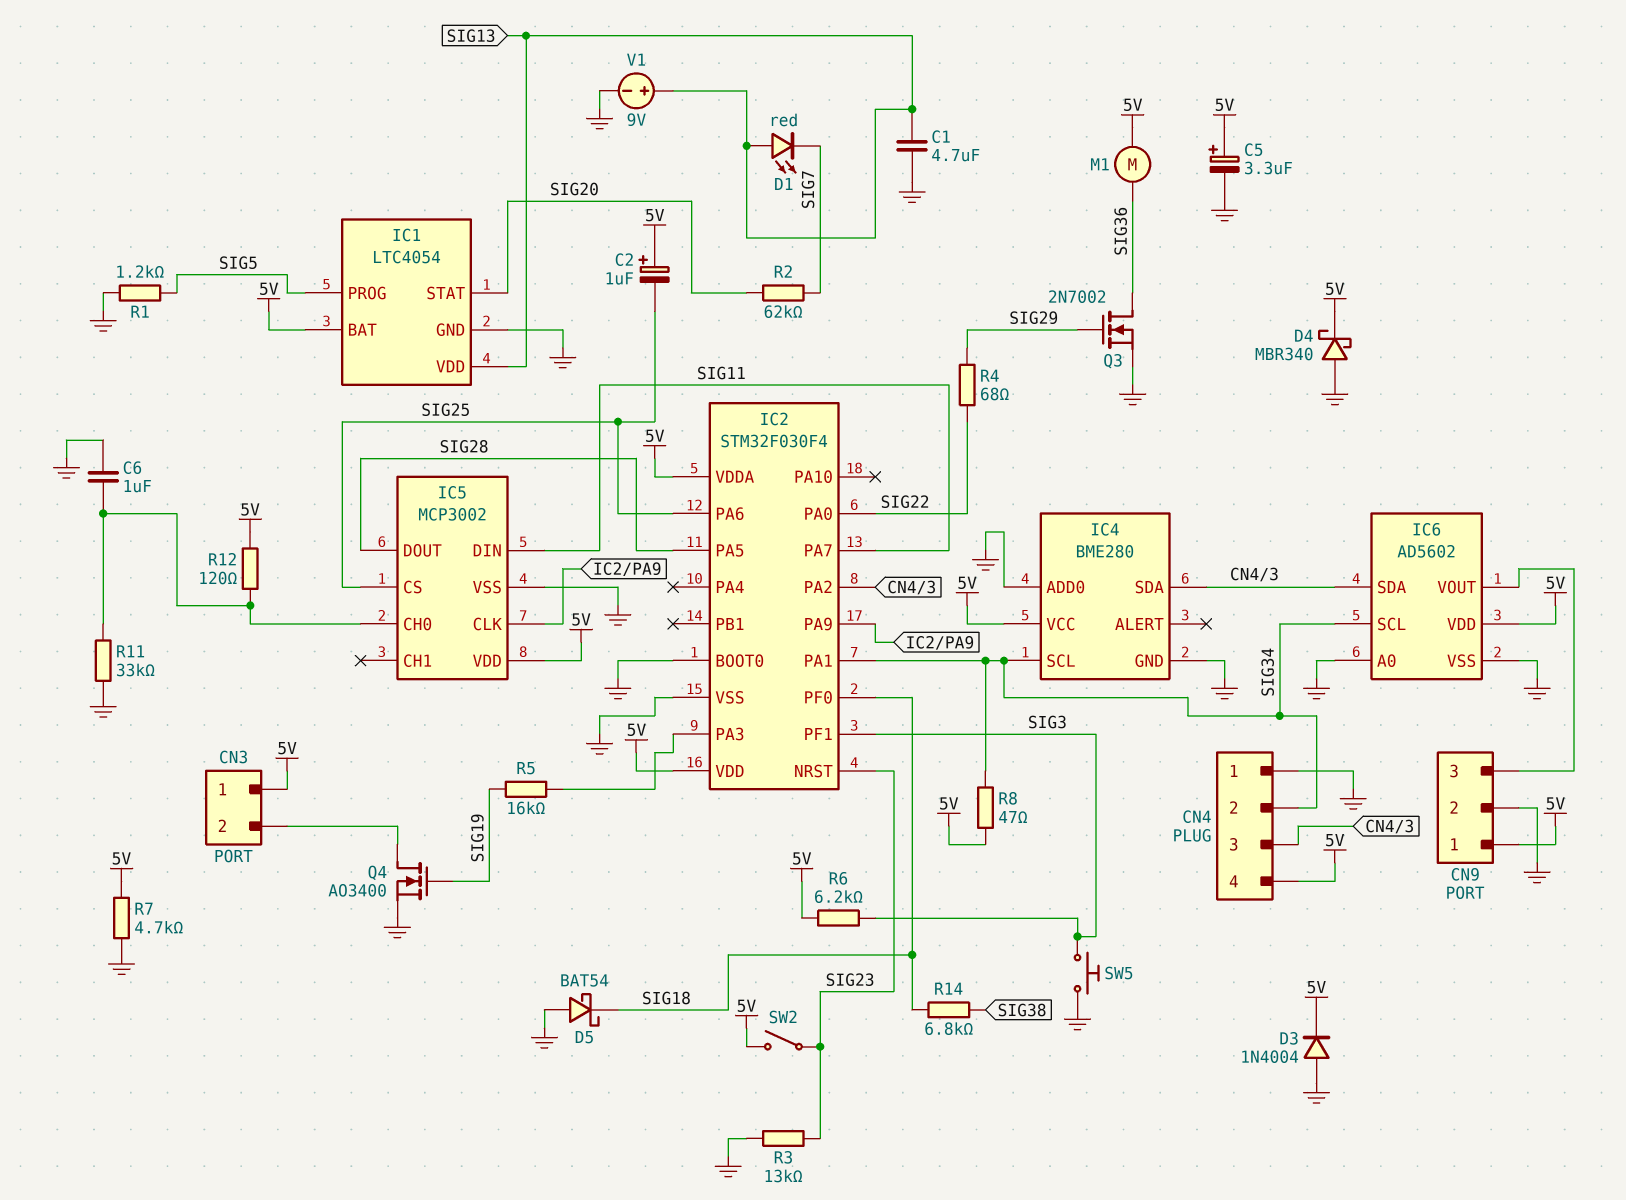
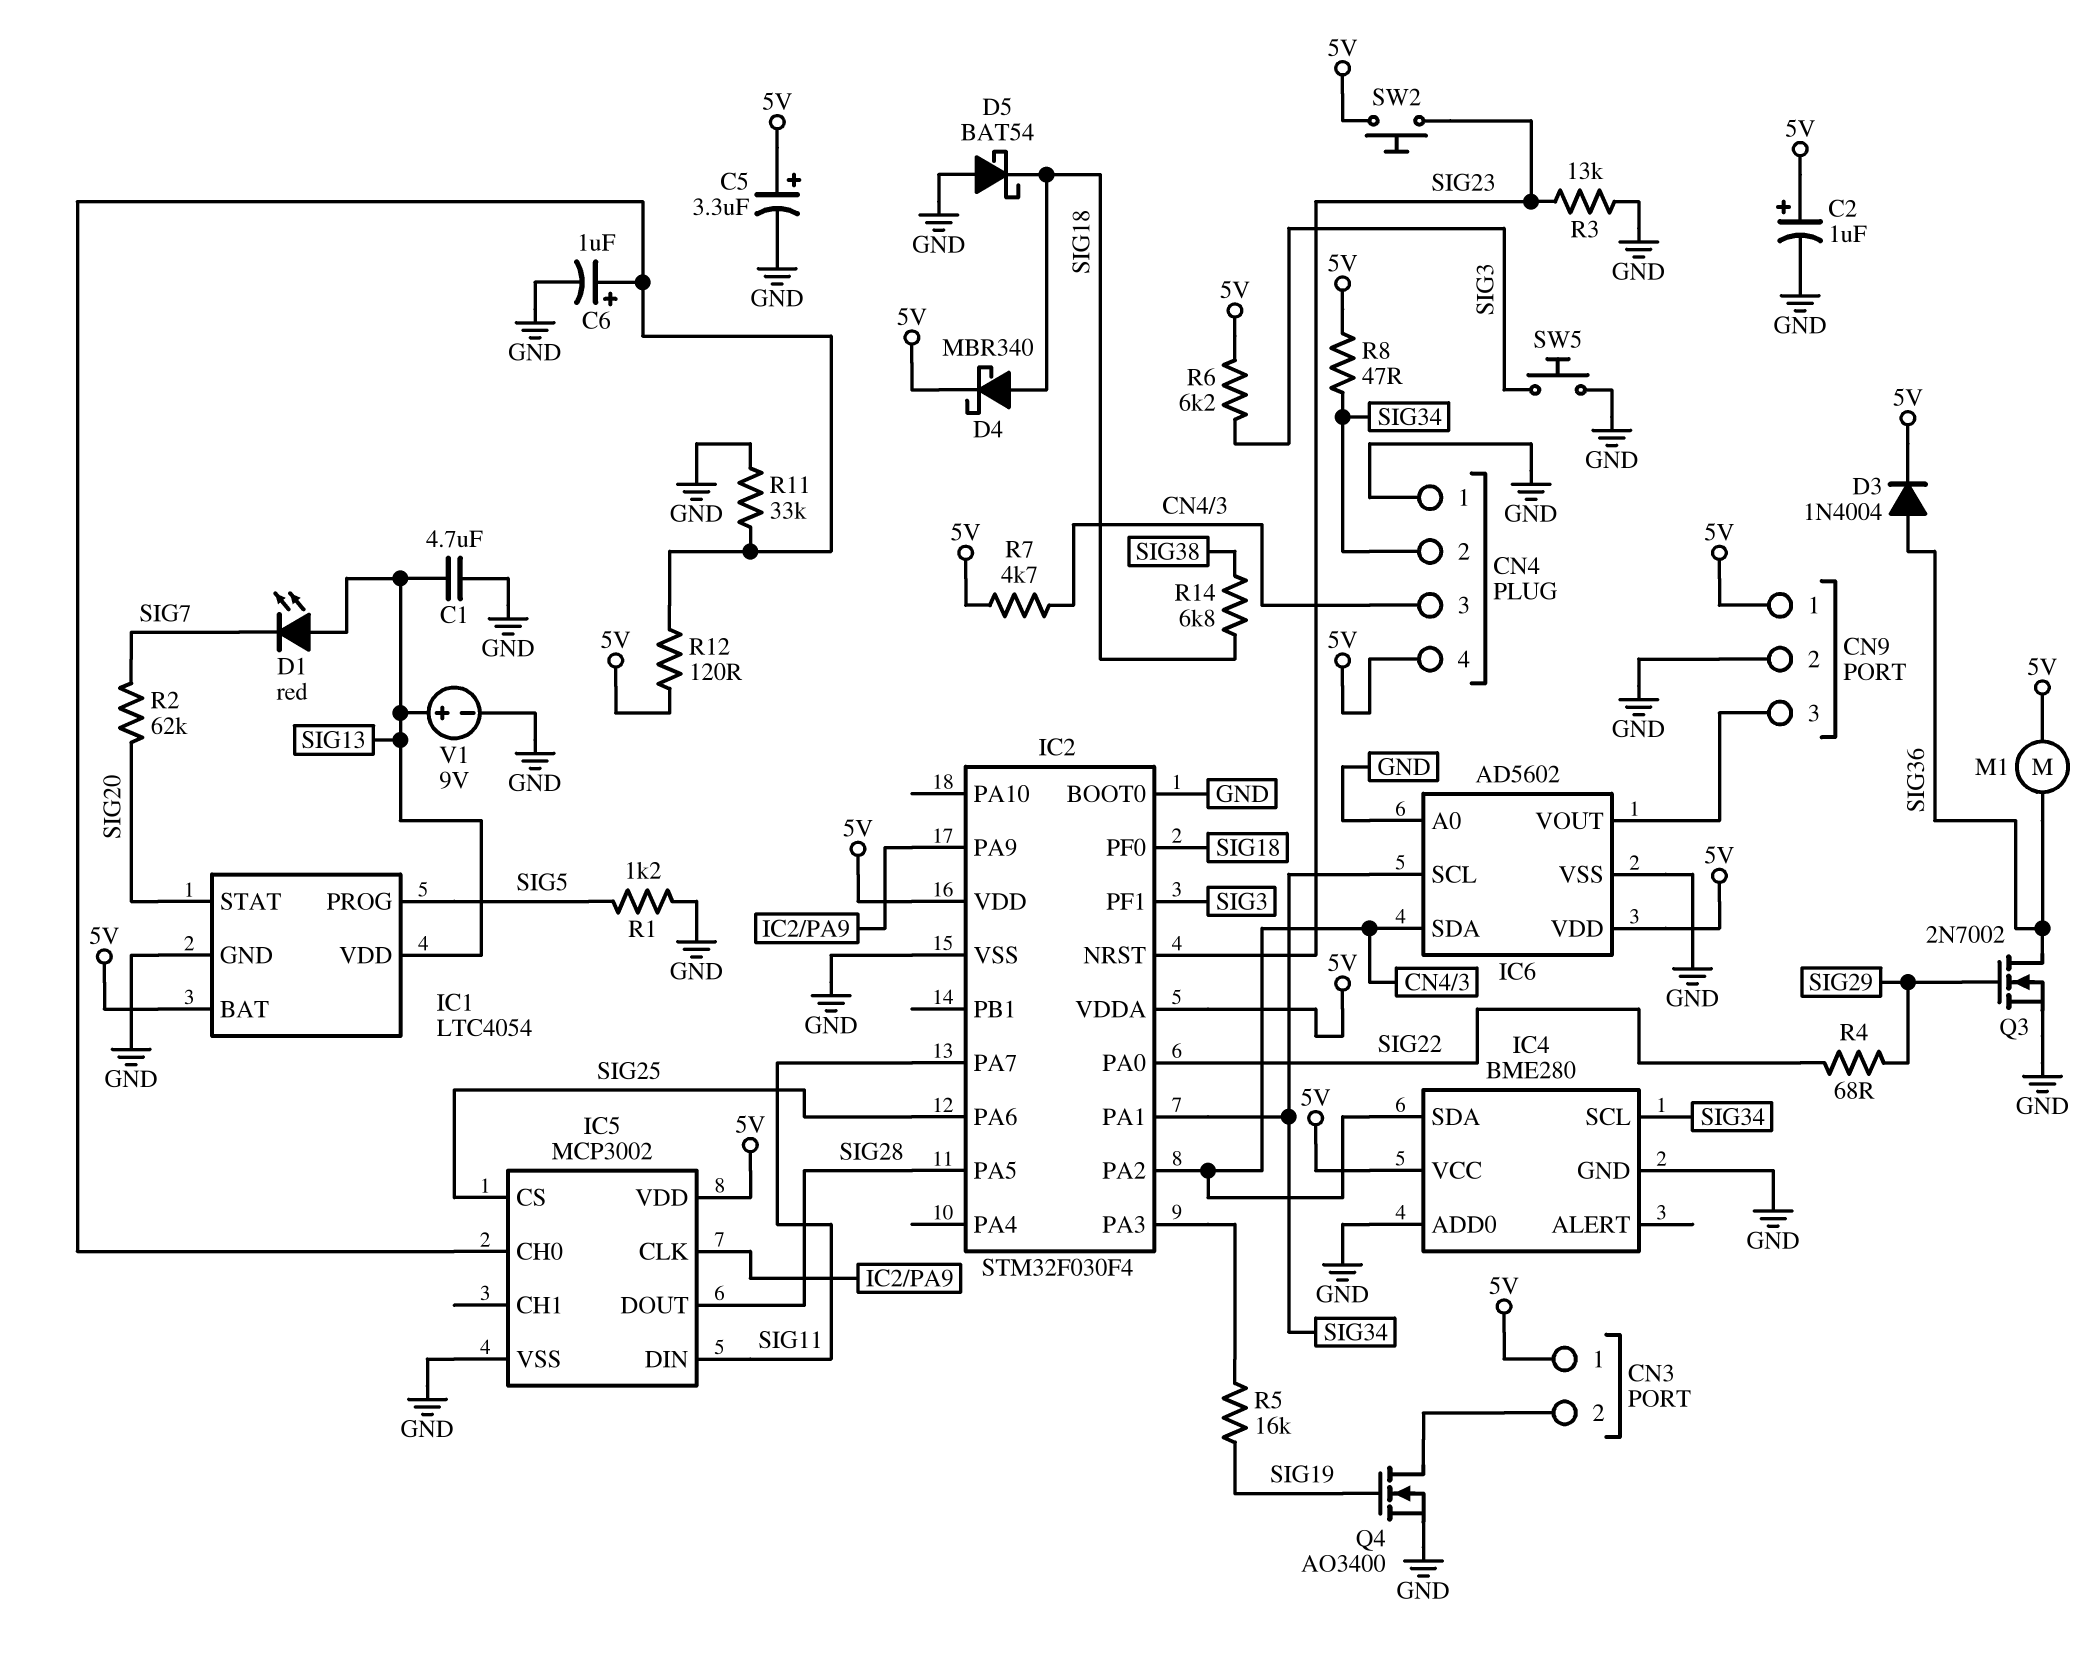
C2: 1uF (plus 5V, minus SIG25) -> 1uF (plus 5V, minus GND)
C6: 1uF (GND, IC5/CH0) -> 1uF (plus IC5/CH0, minus GND)
D3: diode 1N4004 (A GND, K 5V) -> diode 1N4004 (A SIG36, K 5V)
D4: schottky MBR340 (A GND, K 5V) -> schottky MBR340 (A SIG18, K 5V)
R7: 4.7k (5V, GND) -> 4.7k (5V, CN4/3)
SW2: switch (5V, SIG23) -> button (5V, SIG23)

